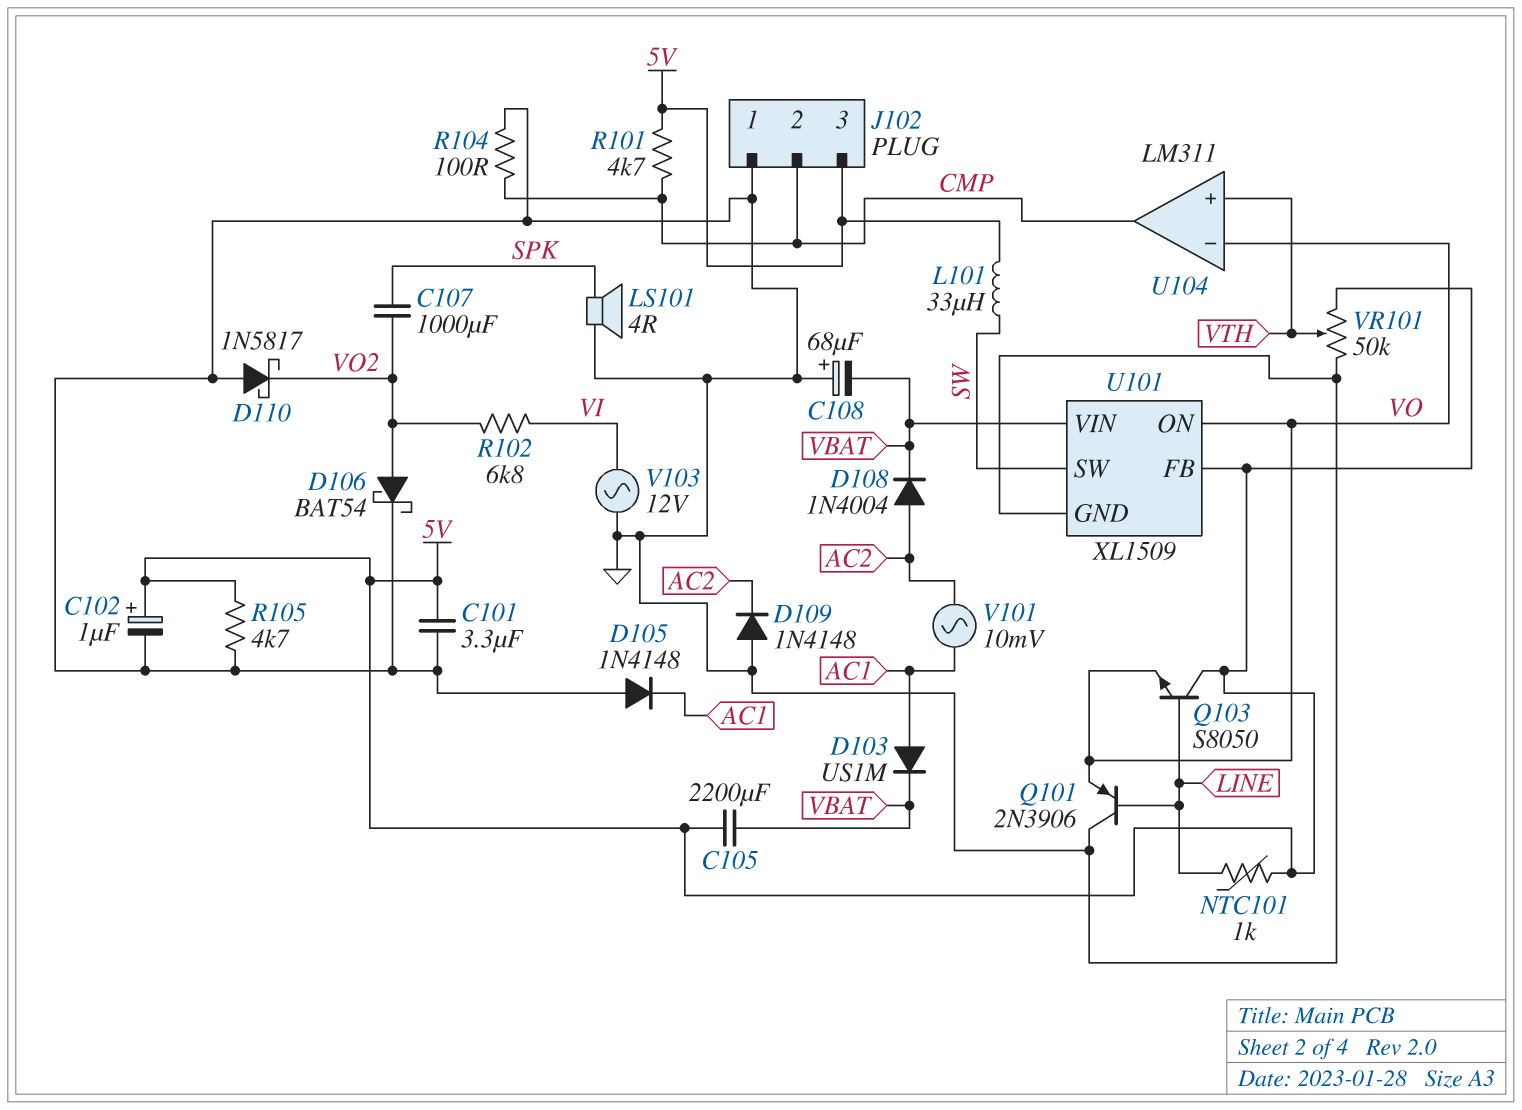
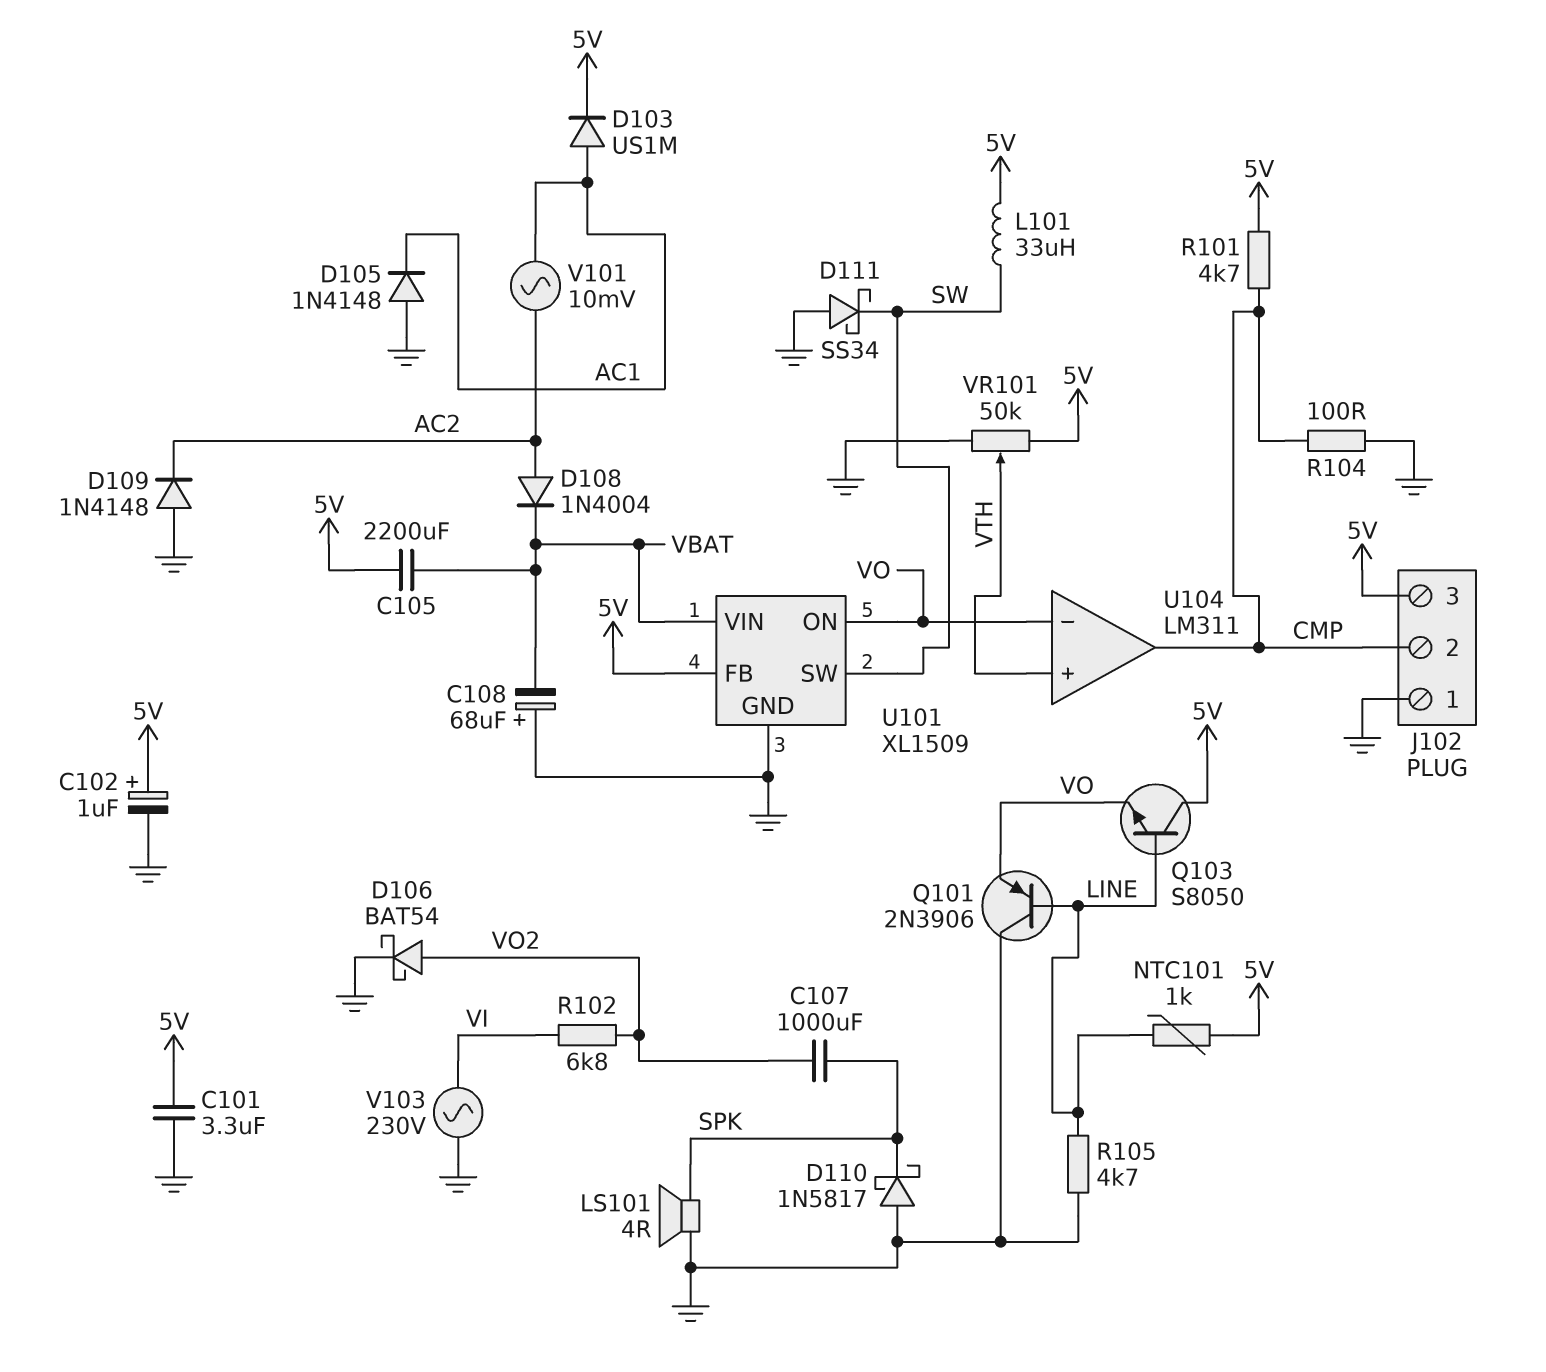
D103: diode US1M (A AC1, K VBAT) -> diode US1M (A AC1, K 5V)
D110: schottky 1N5817 (A GND, K VO2) -> schottky 1N5817 (A GND, K SPK)
D111: none -> schottky SS34 (A GND, K SW)
R105: 4.7k (5V, GND) -> 4.7k (GND, LINE)
V103: AC 12V (GND, VI) -> AC 230V (GND, VI)

